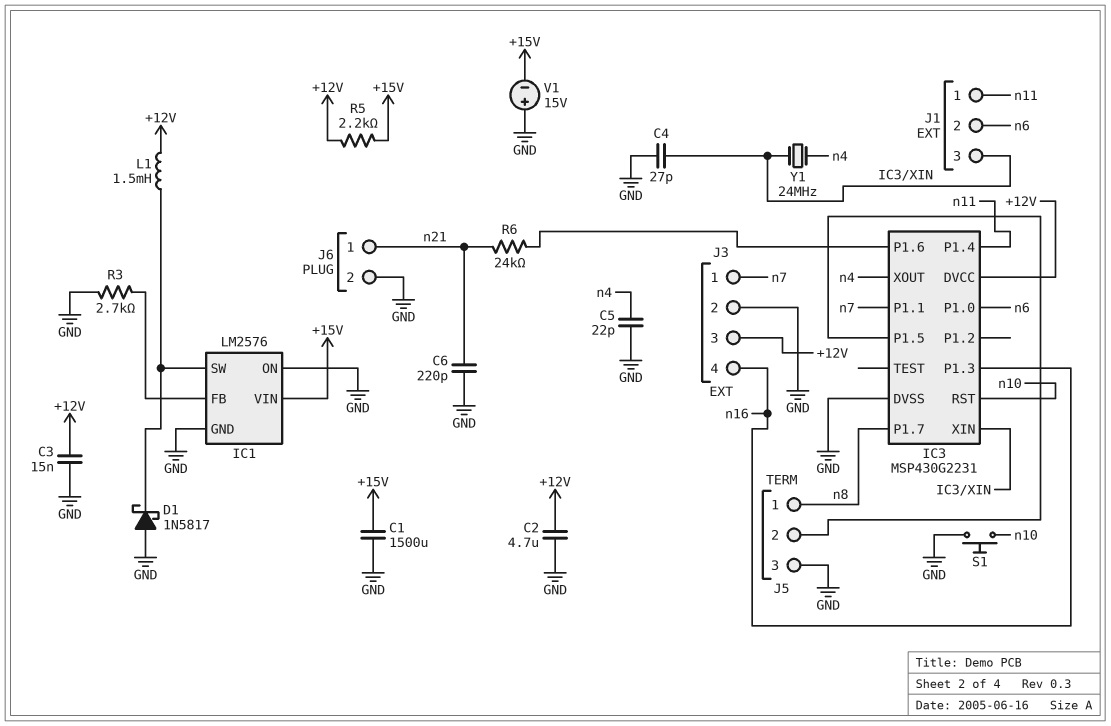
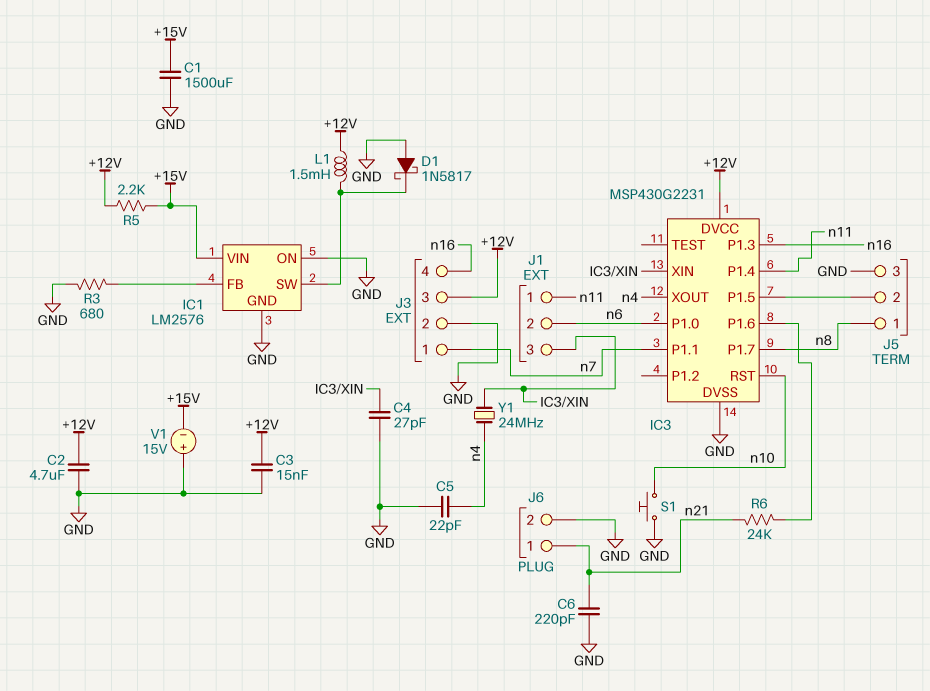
R3: 2.7k (GND, IC1/FB) -> 680 (GND, IC1/FB)

